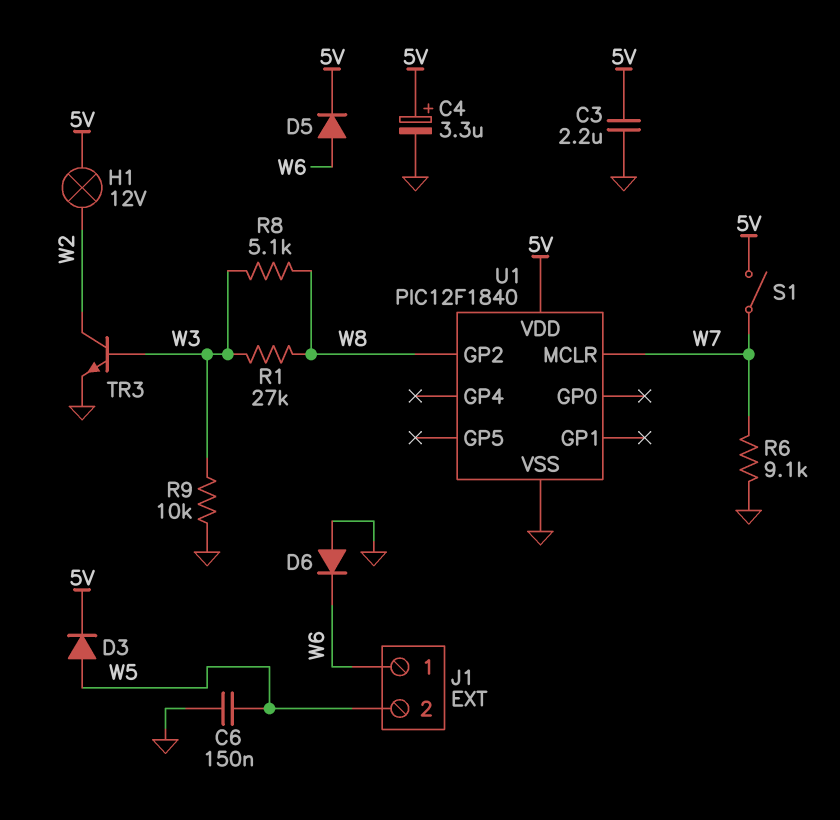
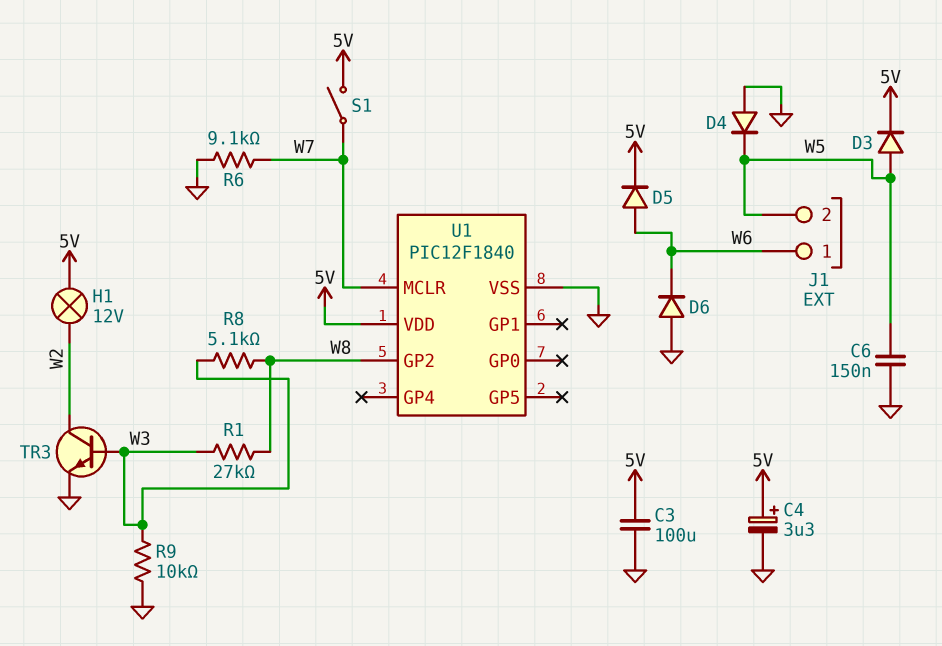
C3: 2.2uF (5V, GND) -> 100uF (5V, GND)
D4: none -> diode (A GND, K W5)

